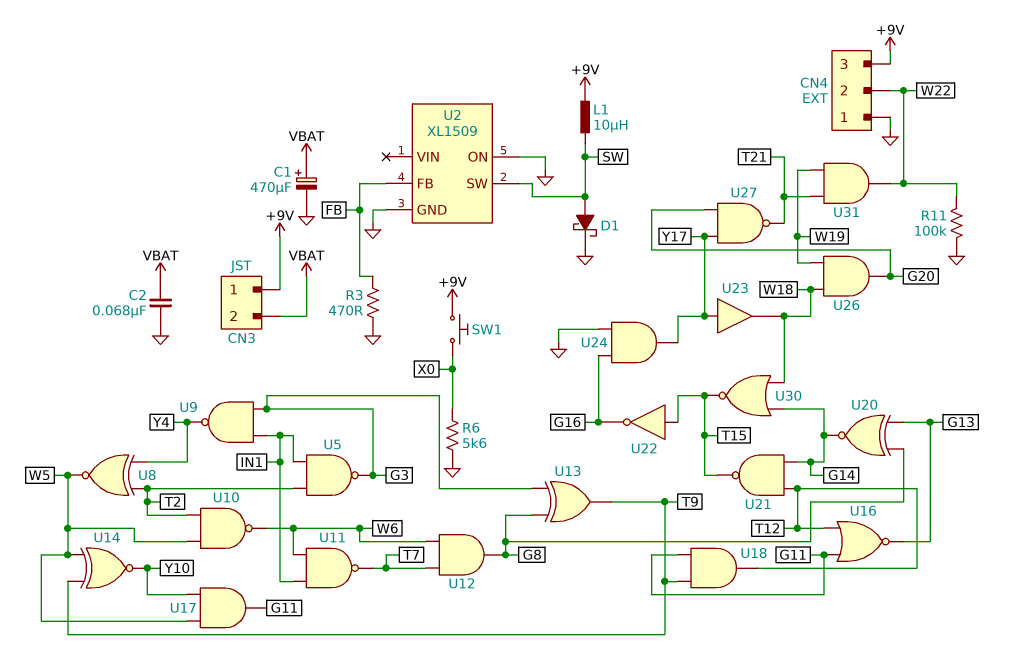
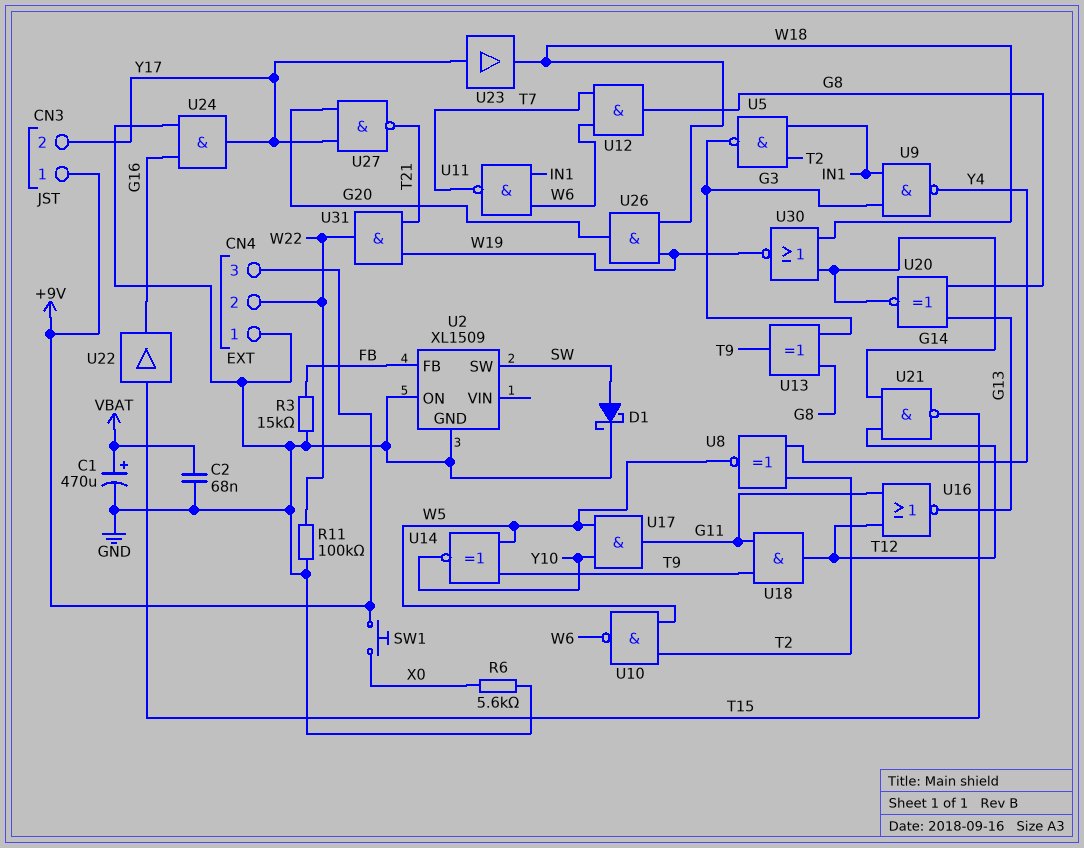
CN3 pin 2: VBAT -> Y17
L1: 10uH (+9V, SW) -> none
R3: 470 (FB, GND) -> 15k (FB, GND)
U22: NOT (in T15, out G16) -> buffer (in T15, out G16)
U30: NOR (in G14, in W18, out T15) -> NOR (in G14, in W18, out W19)

